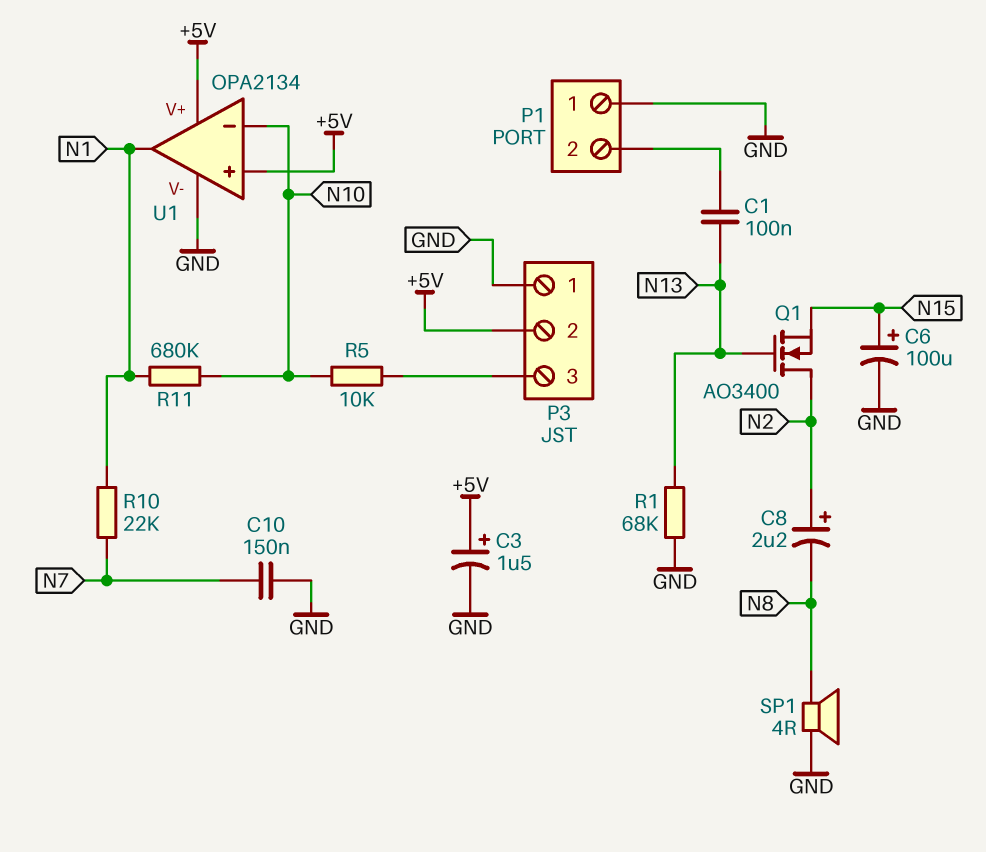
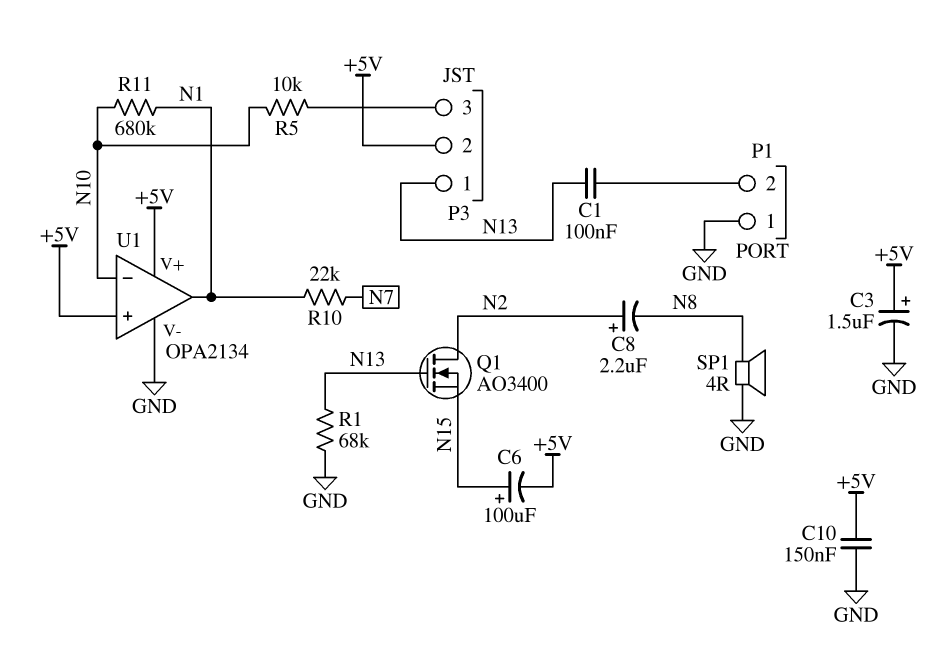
C6: 100uF (plus N15, minus GND) -> 100uF (plus N15, minus +5V)
C10: 150nF (GND, N7) -> 150nF (+5V, GND)
P3 pin 1: GND -> N13

